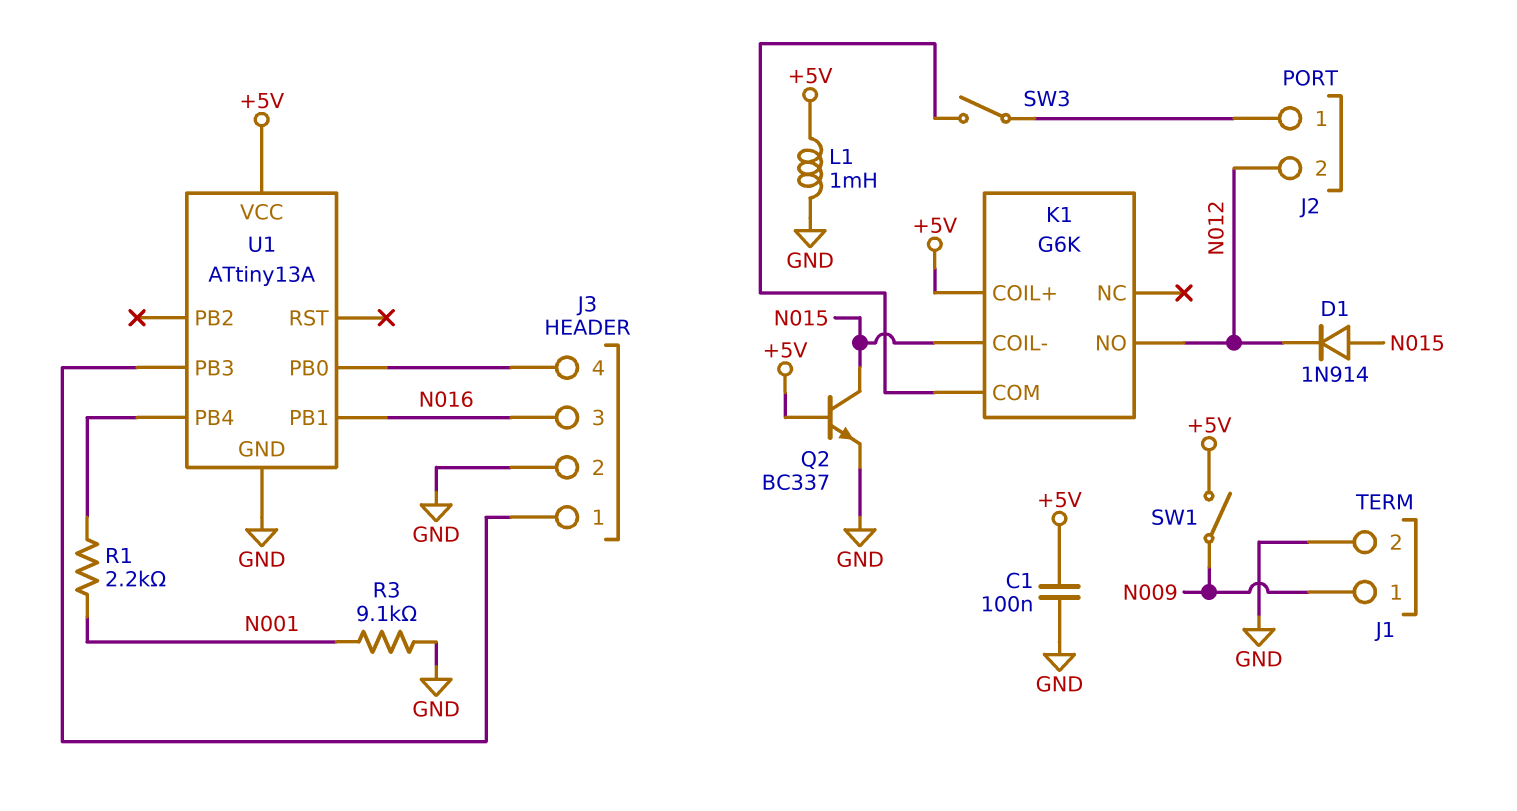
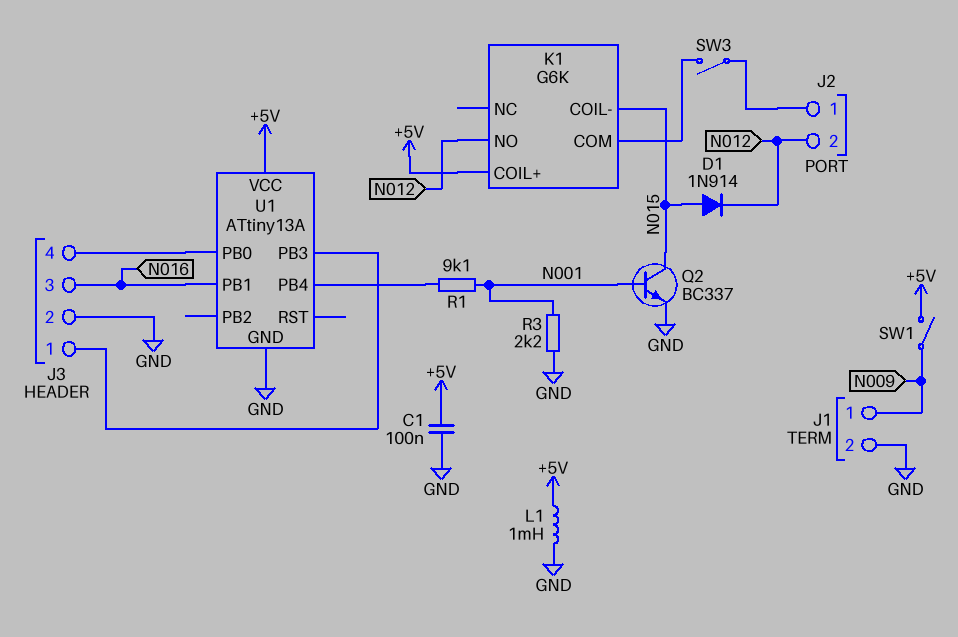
Q2: NPN BC337 (B +5V, C N015, E GND) -> NPN BC337 (B N001, C N015, E GND)
R1: 2.2k (N001, U1/PB4) -> 9.1k (N001, U1/PB4)
R3: 9.1k (GND, N001) -> 2.2k (GND, N001)

